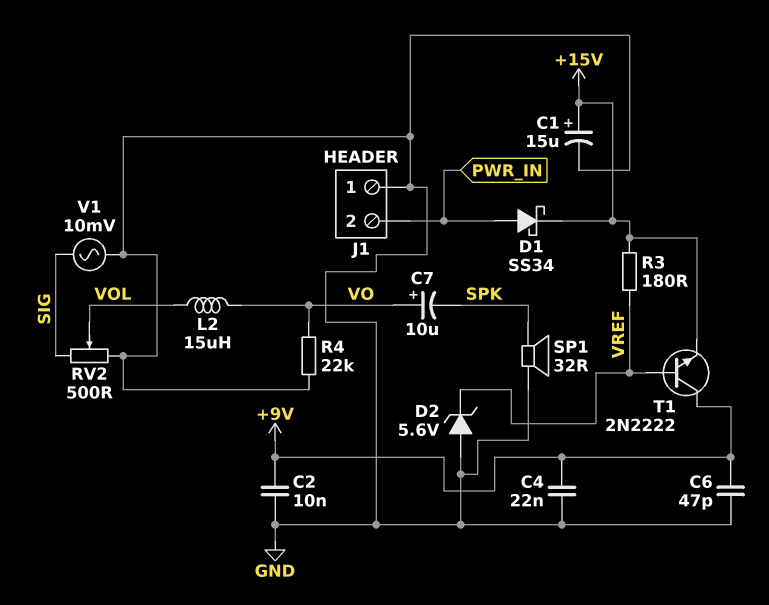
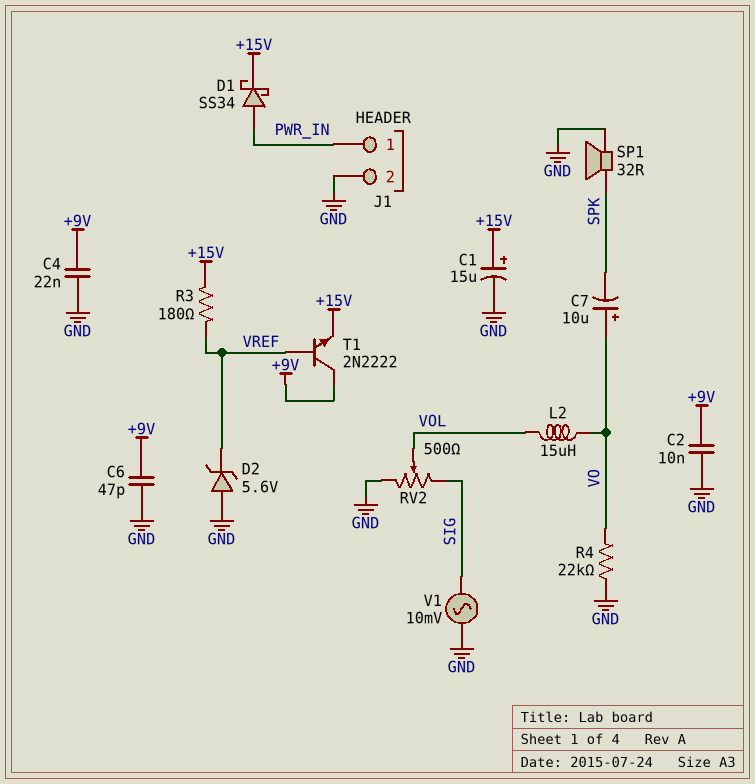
J1 pin 1: GND -> PWR_IN
J1 pin 2: PWR_IN -> GND

